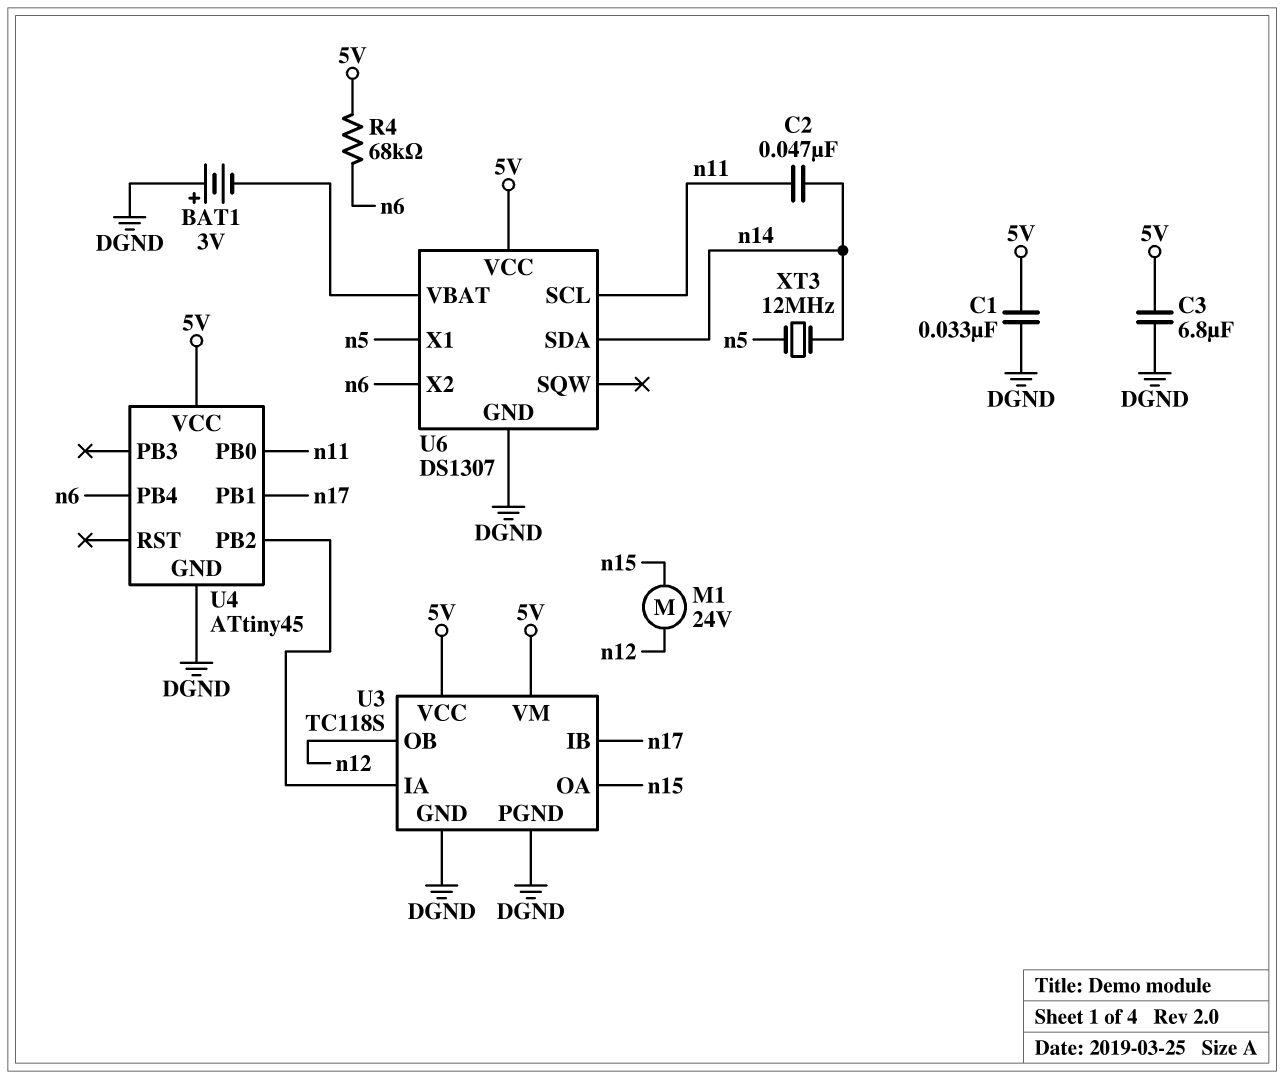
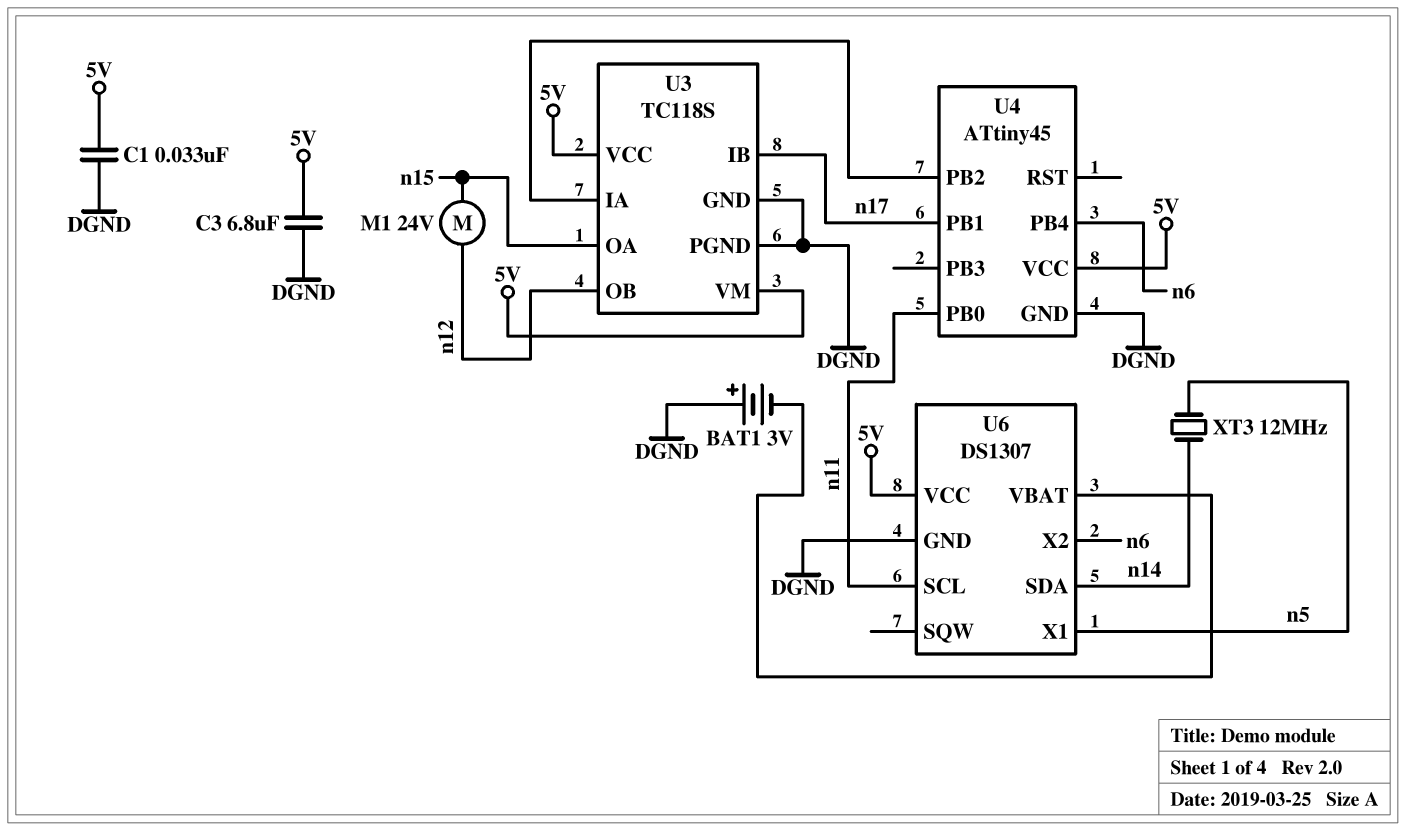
C2: 47nF (n11, n14) -> none
R4: 68k (5V, n6) -> none

